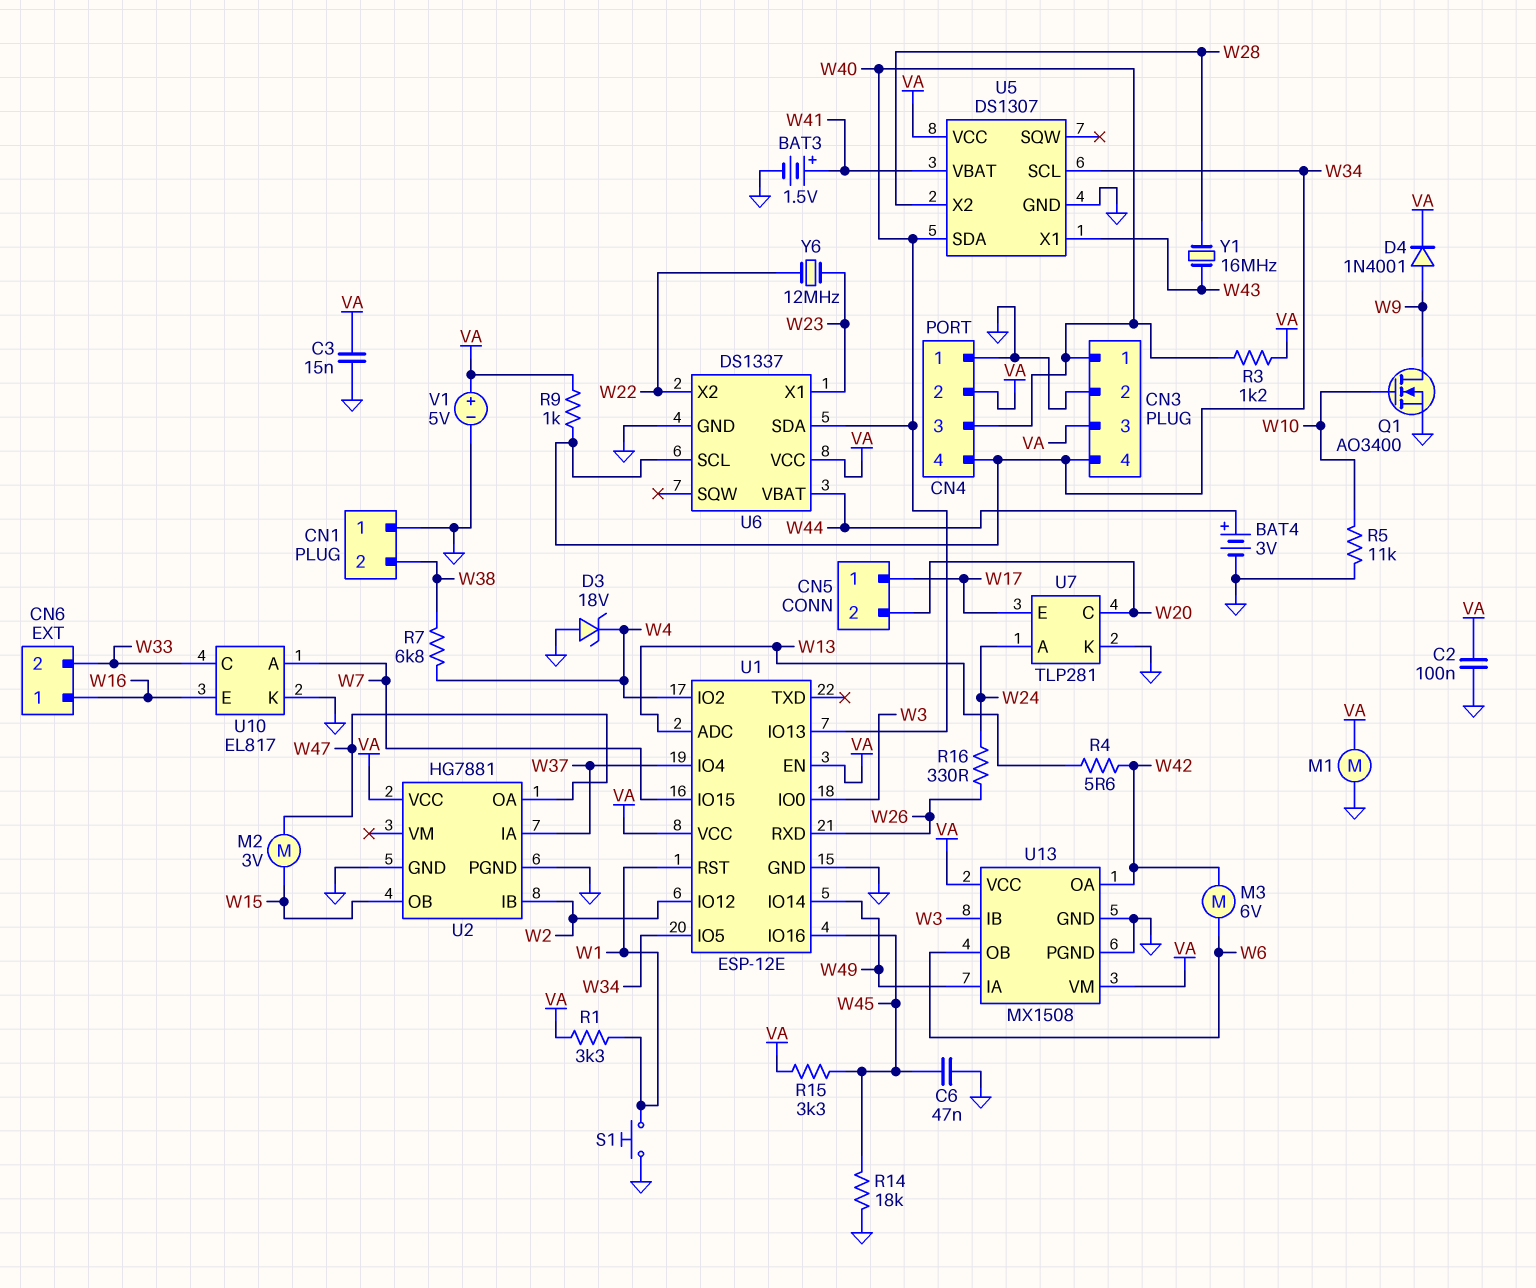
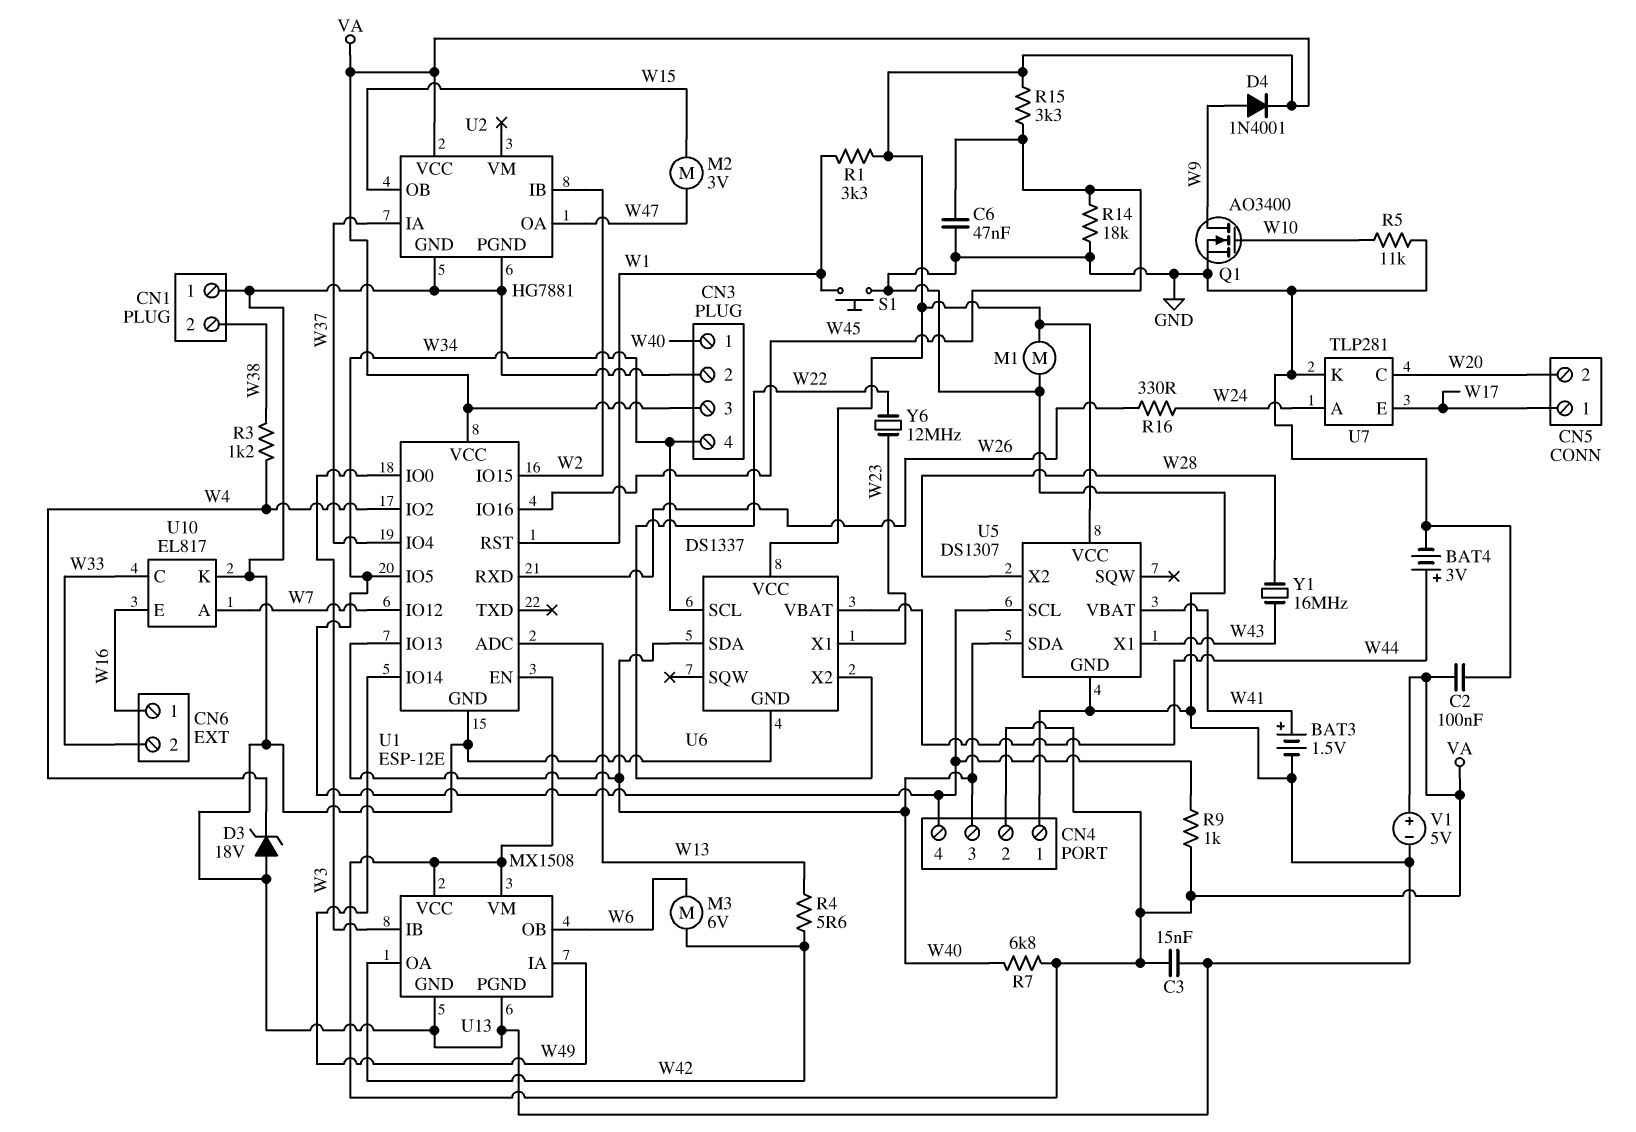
R3: 1.2k (VA, W40) -> 1.2k (W4, W38)
R7: 6.8k (W4, W38) -> 6.8k (VA, W40)
U1 pin IO12: W2 -> W7
U1 pin IO15: W7 -> W2

